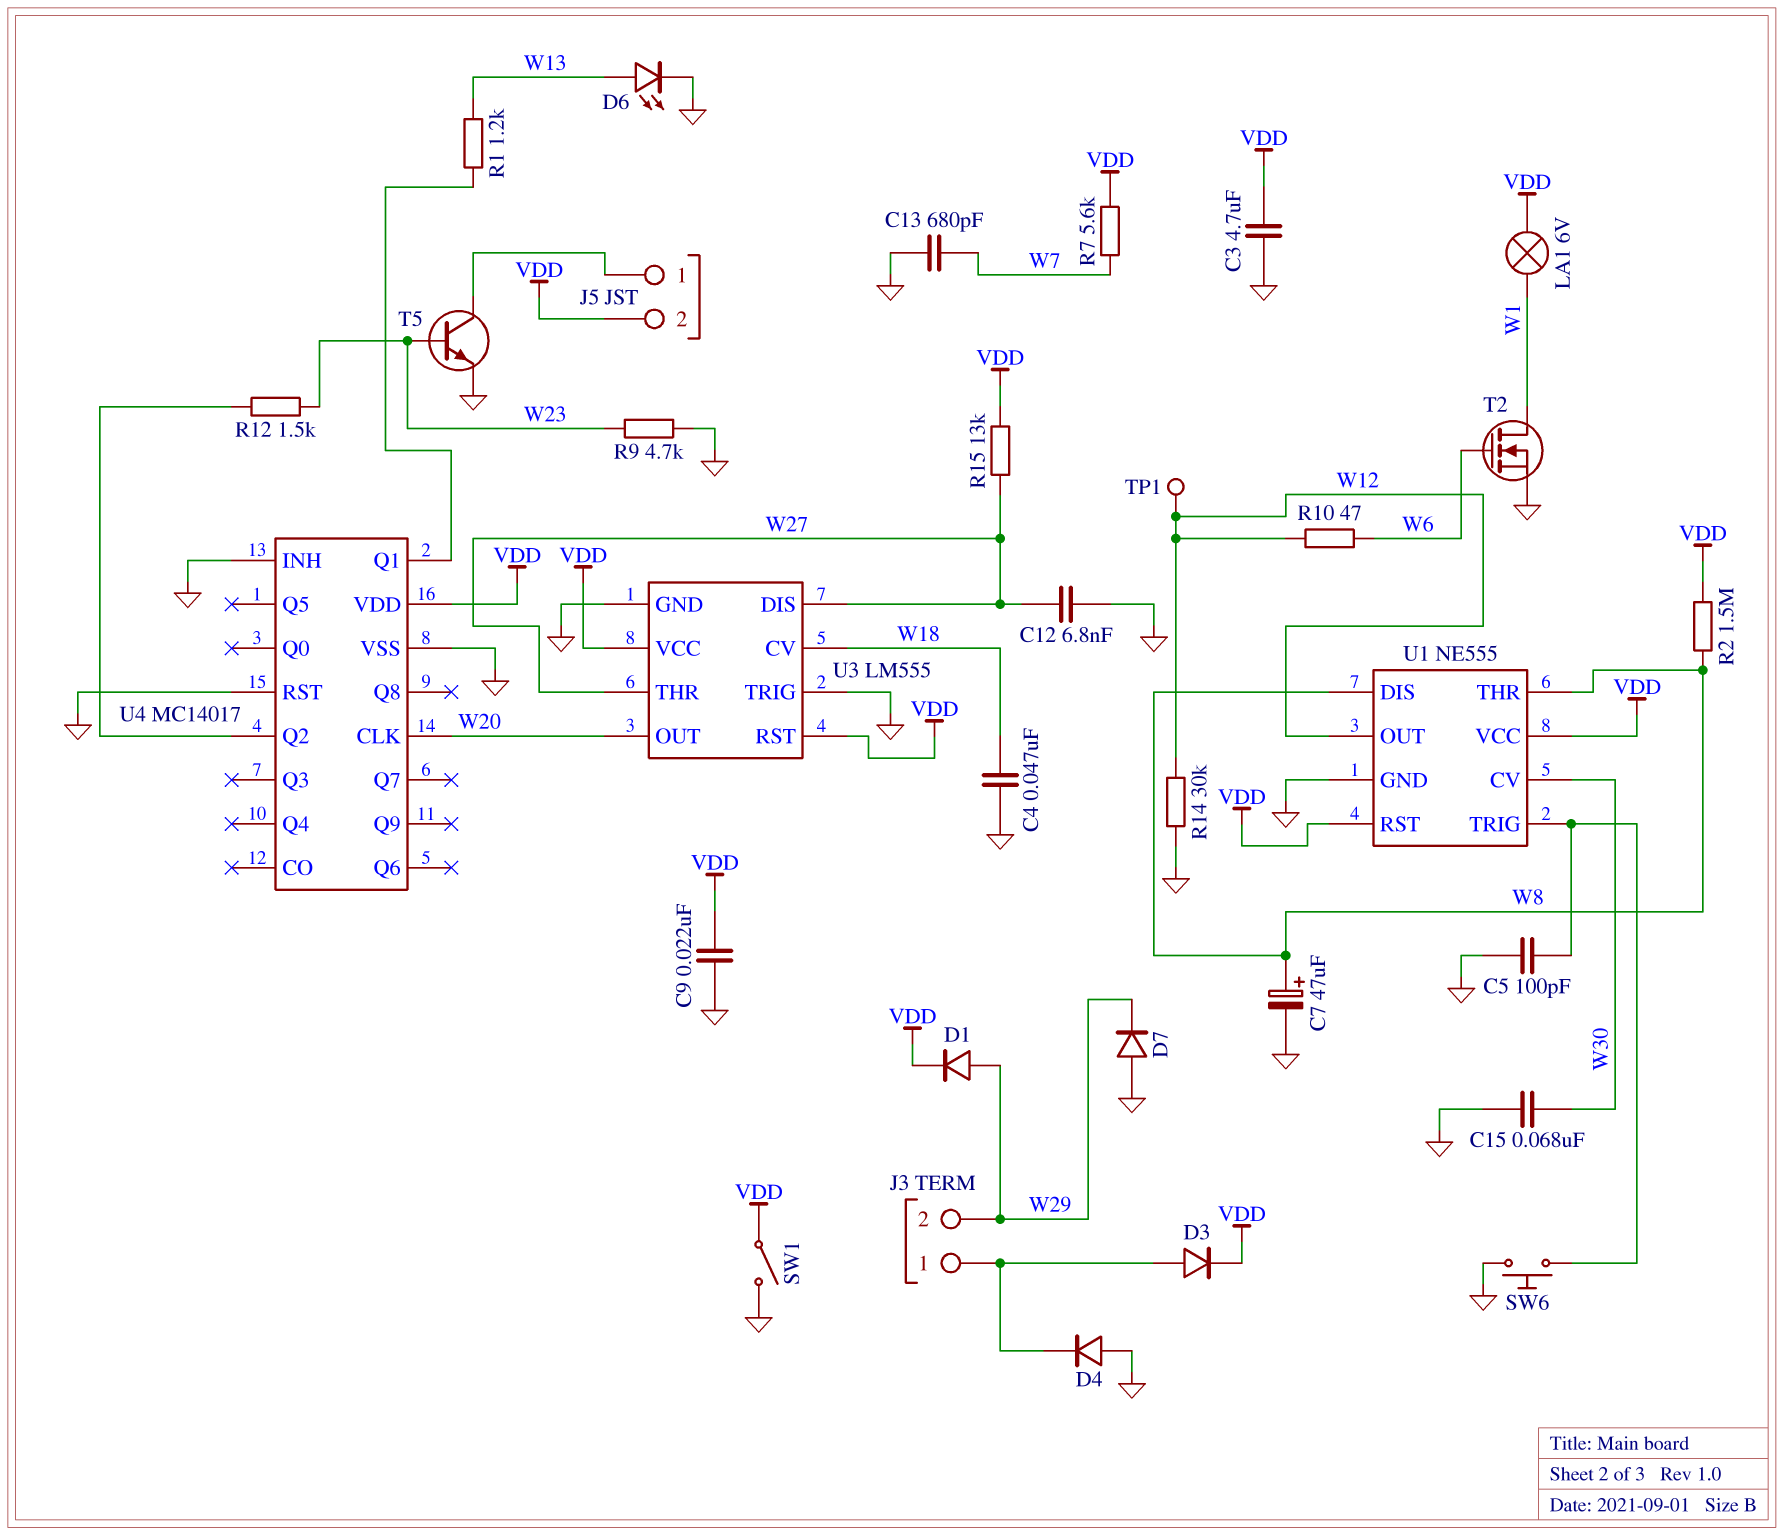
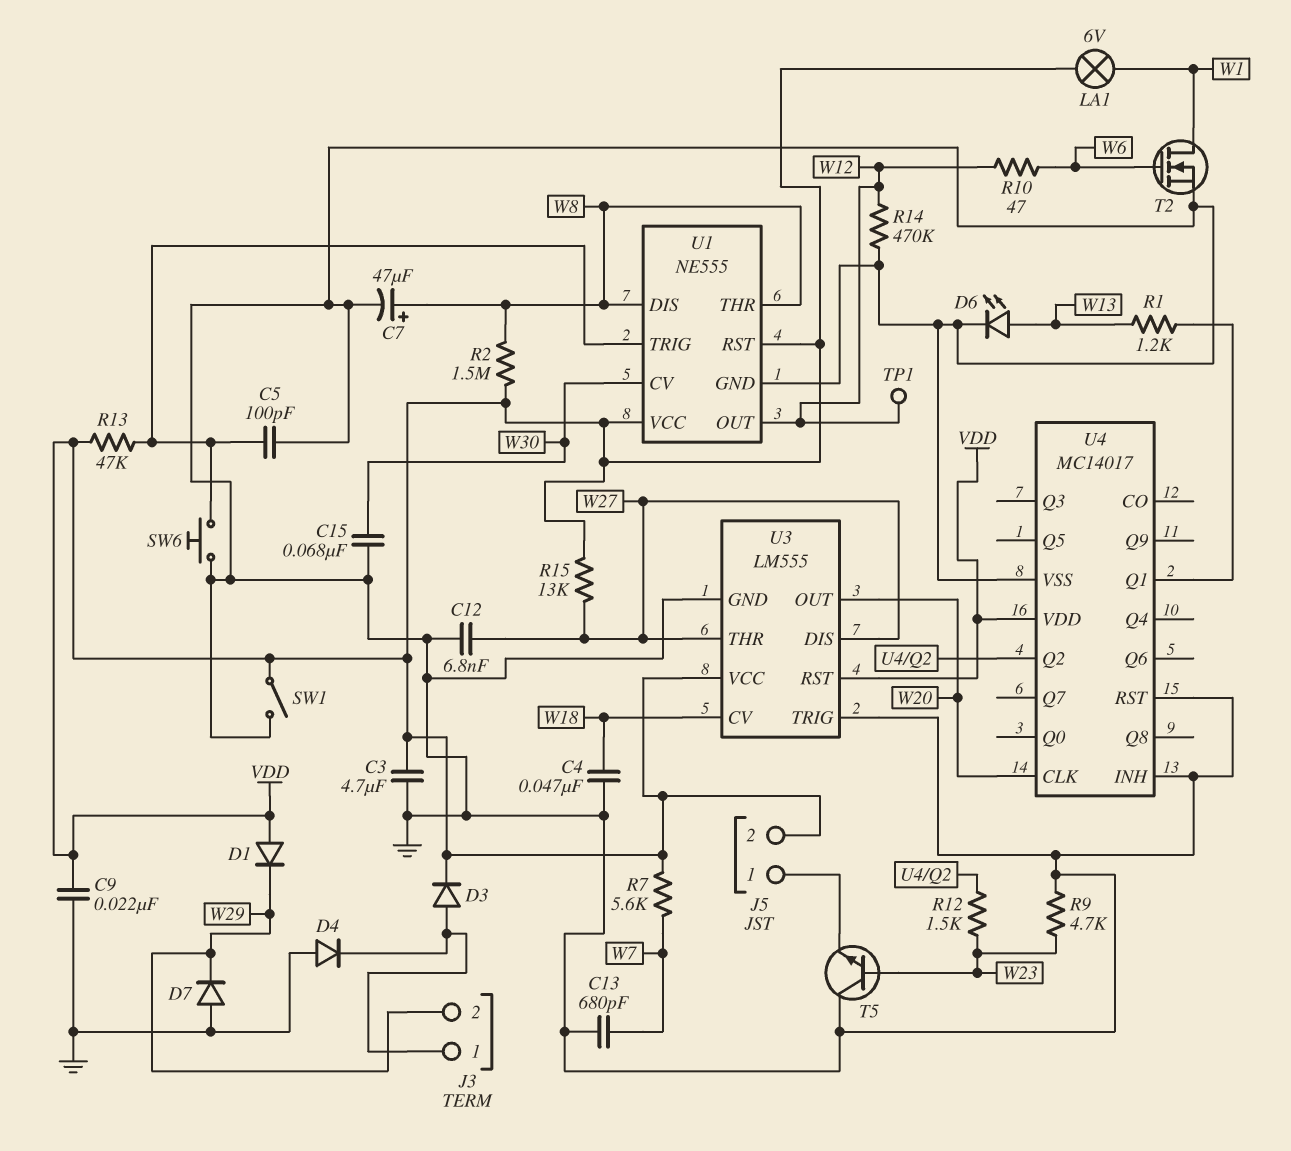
D1: diode (A W29, K VDD) -> diode (A VDD, K W29)
R13: none -> 47k (U1/TRIG, VDD)
R14: 30k (GND, W12) -> 470k (GND, W12)
T5: NPN (B W23, C J5/1, E GND) -> NPN (B W23, C GND, E J5/1)

